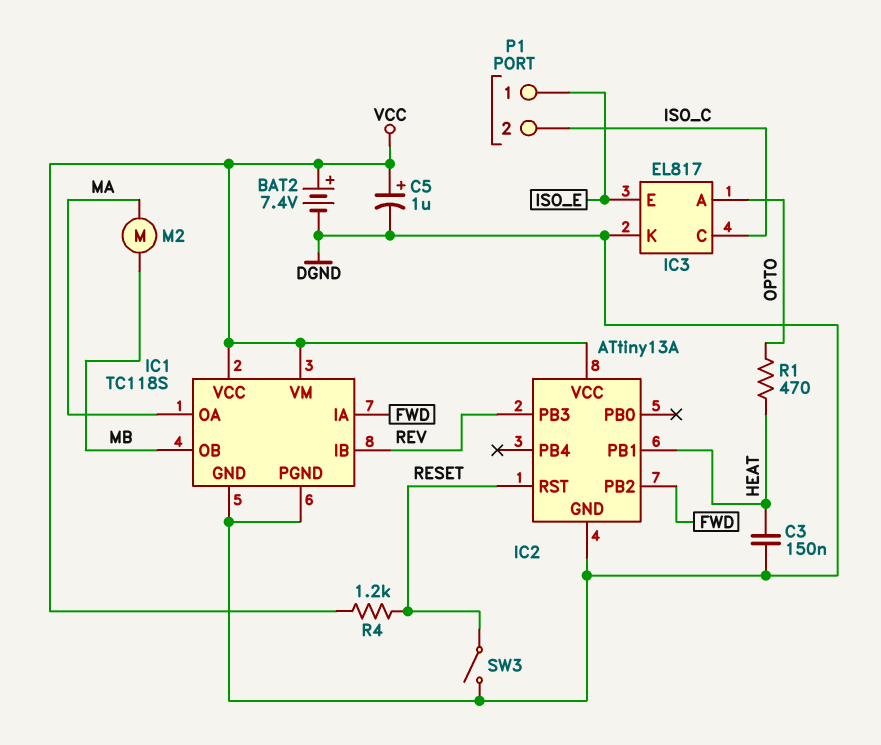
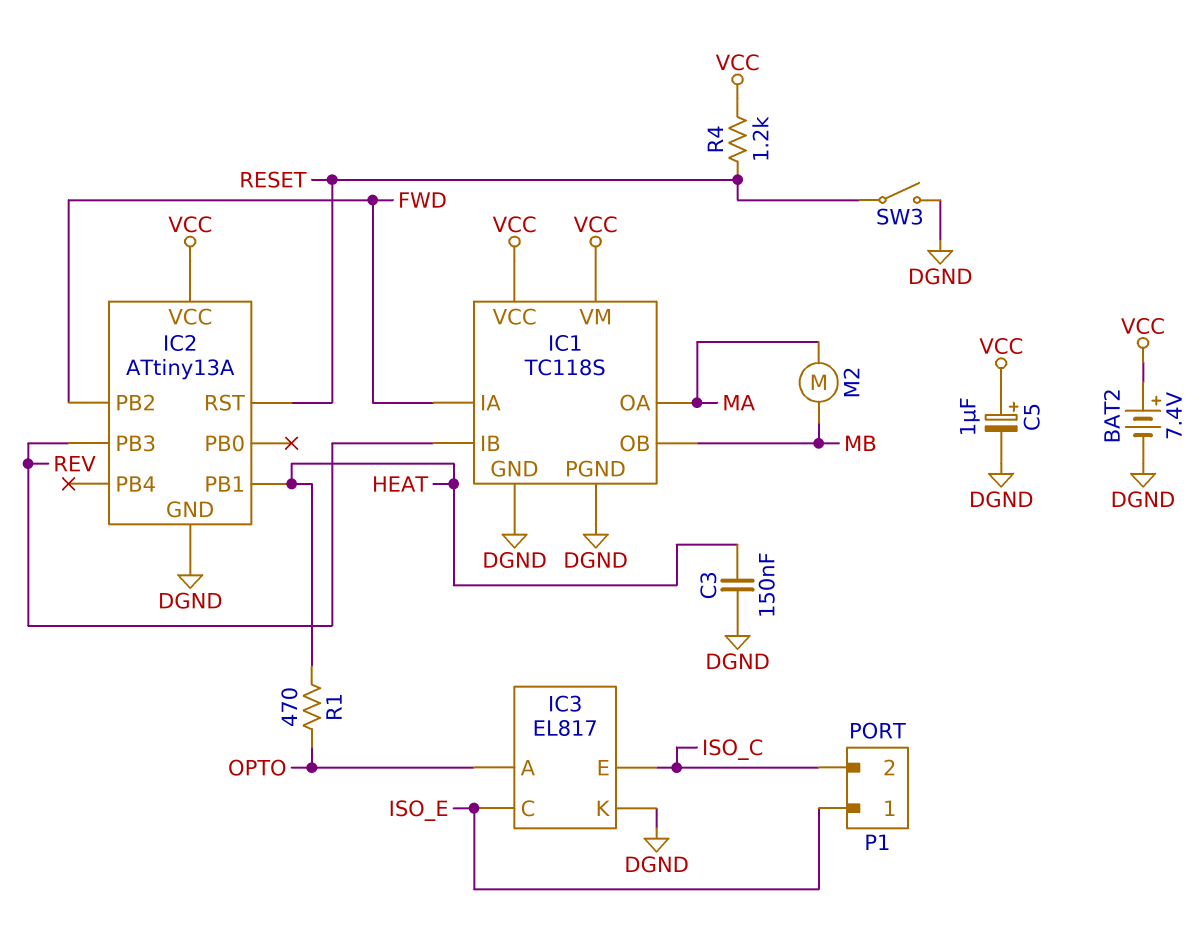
IC3 pin C: ISO_C -> ISO_E
IC3 pin E: ISO_E -> ISO_C

